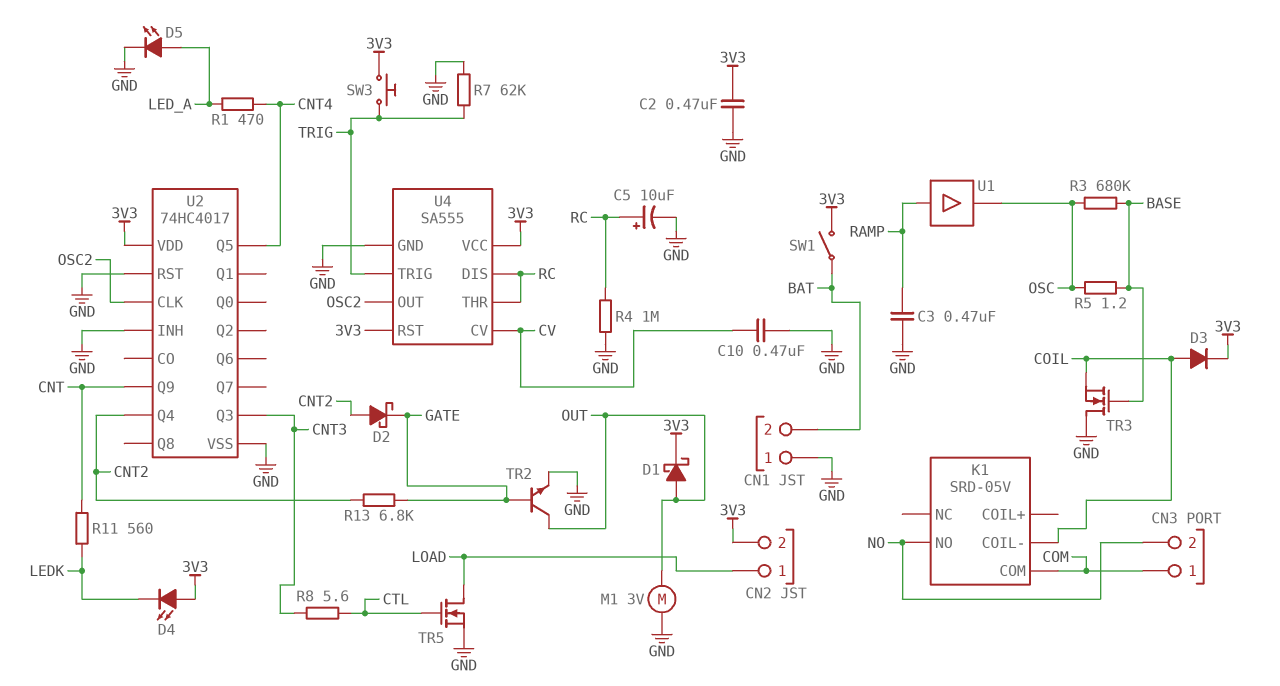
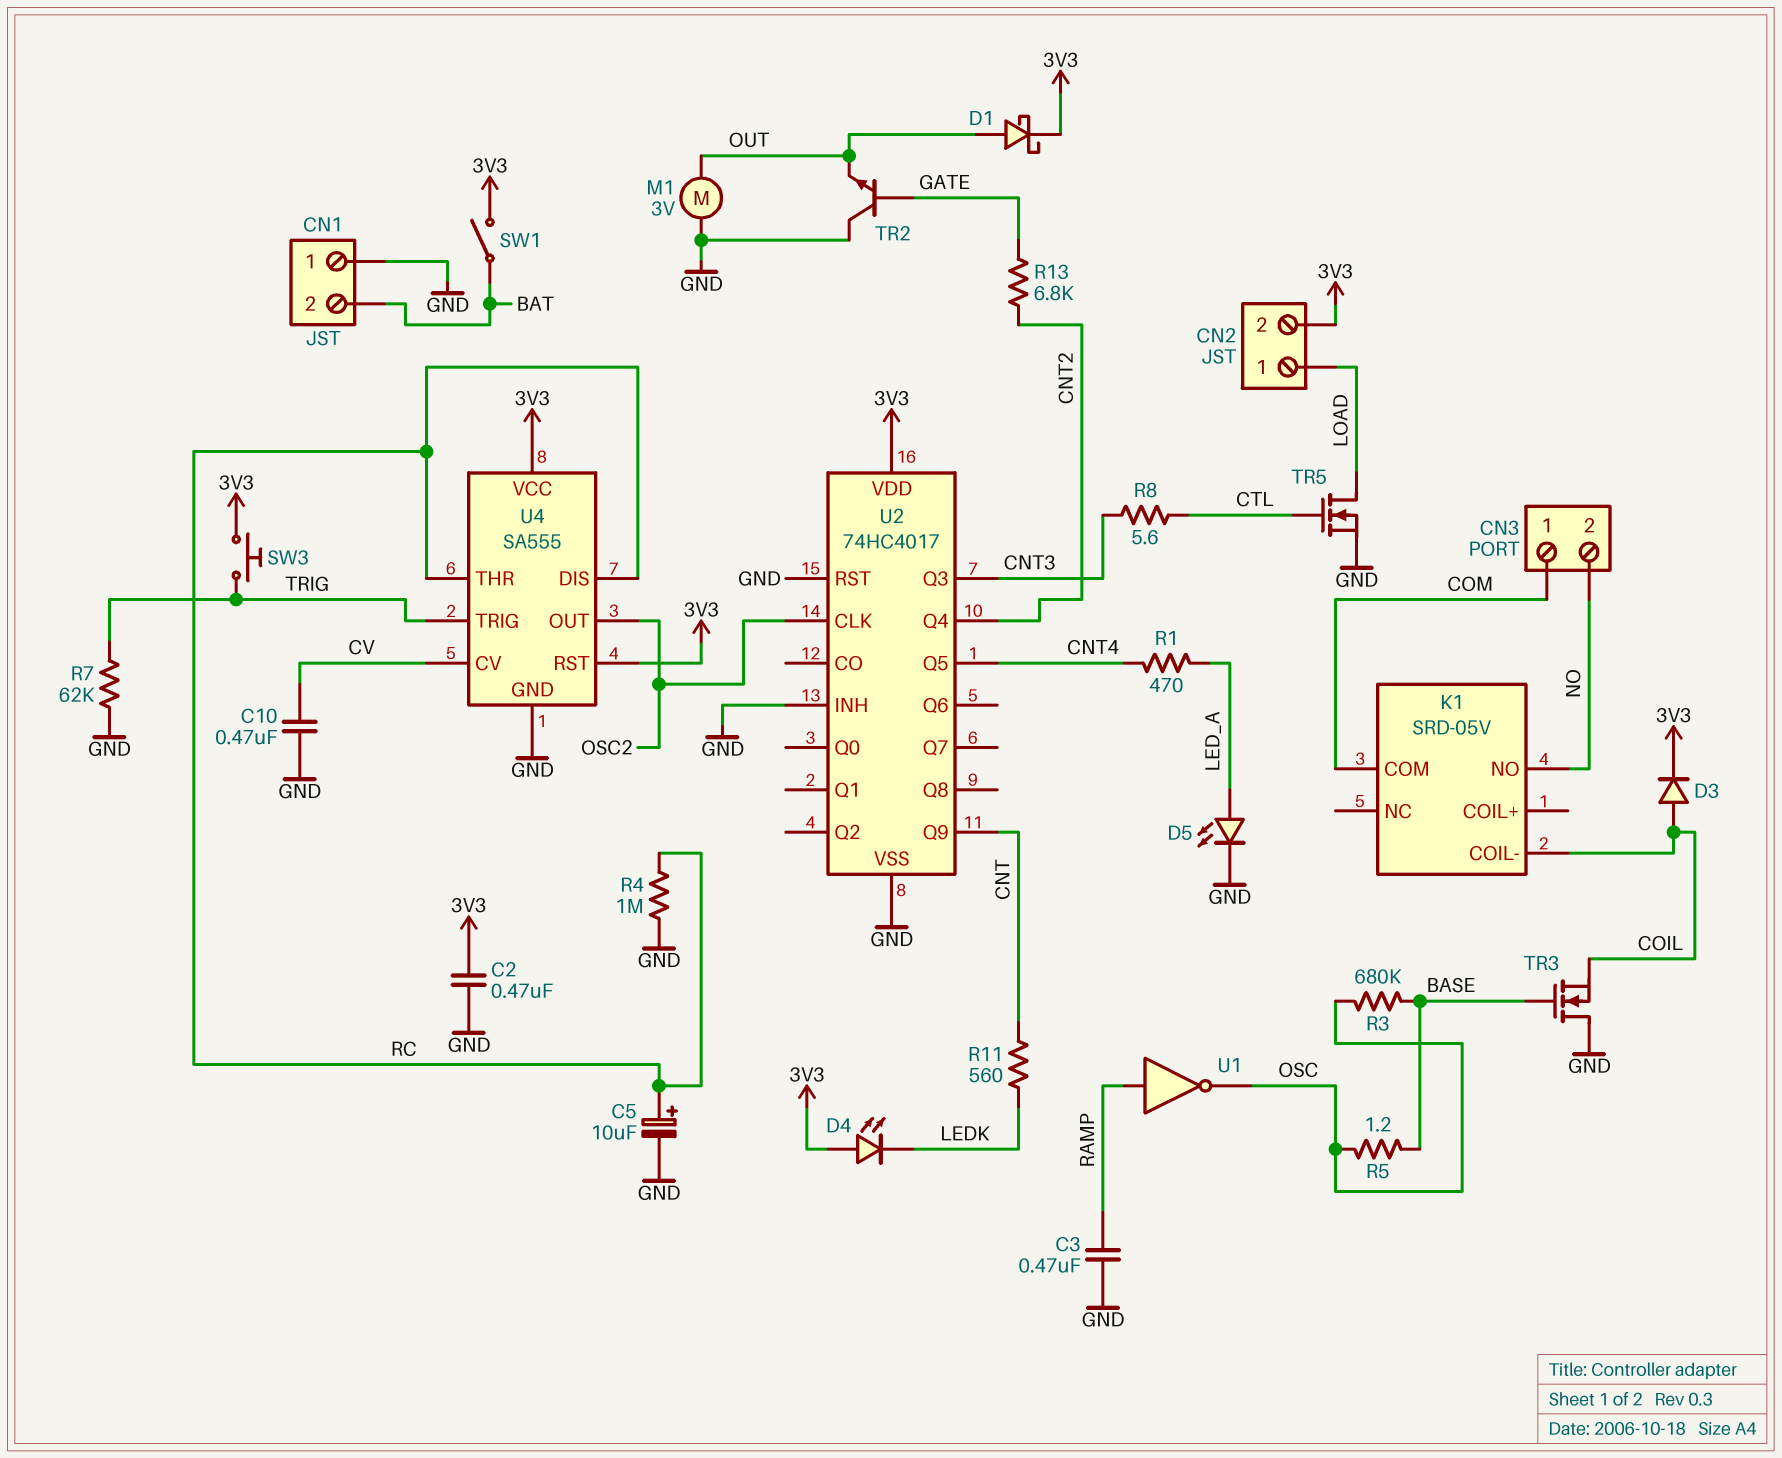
D2: schottky (A CNT2, K GATE) -> none
TR2: NPN (B GATE, C OUT, E GND) -> NPN (B GATE, C GND, E OUT)
U1: buffer (in RAMP, out OSC) -> NOT (in RAMP, out OSC)

